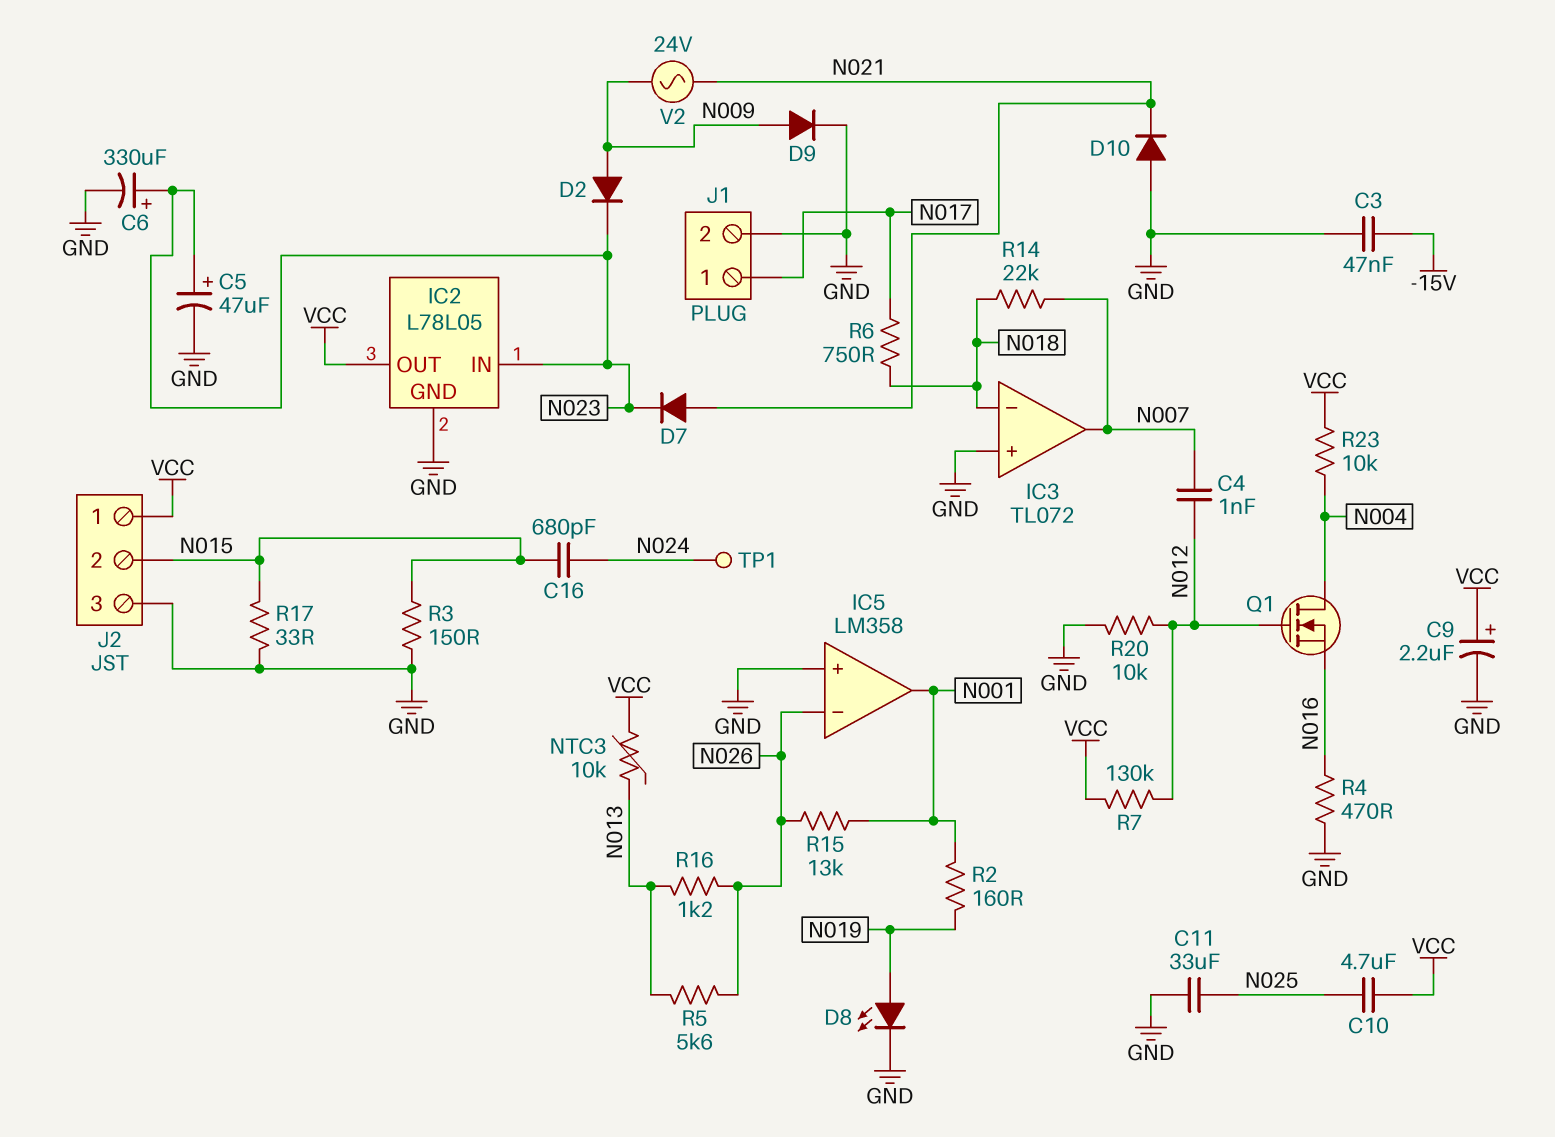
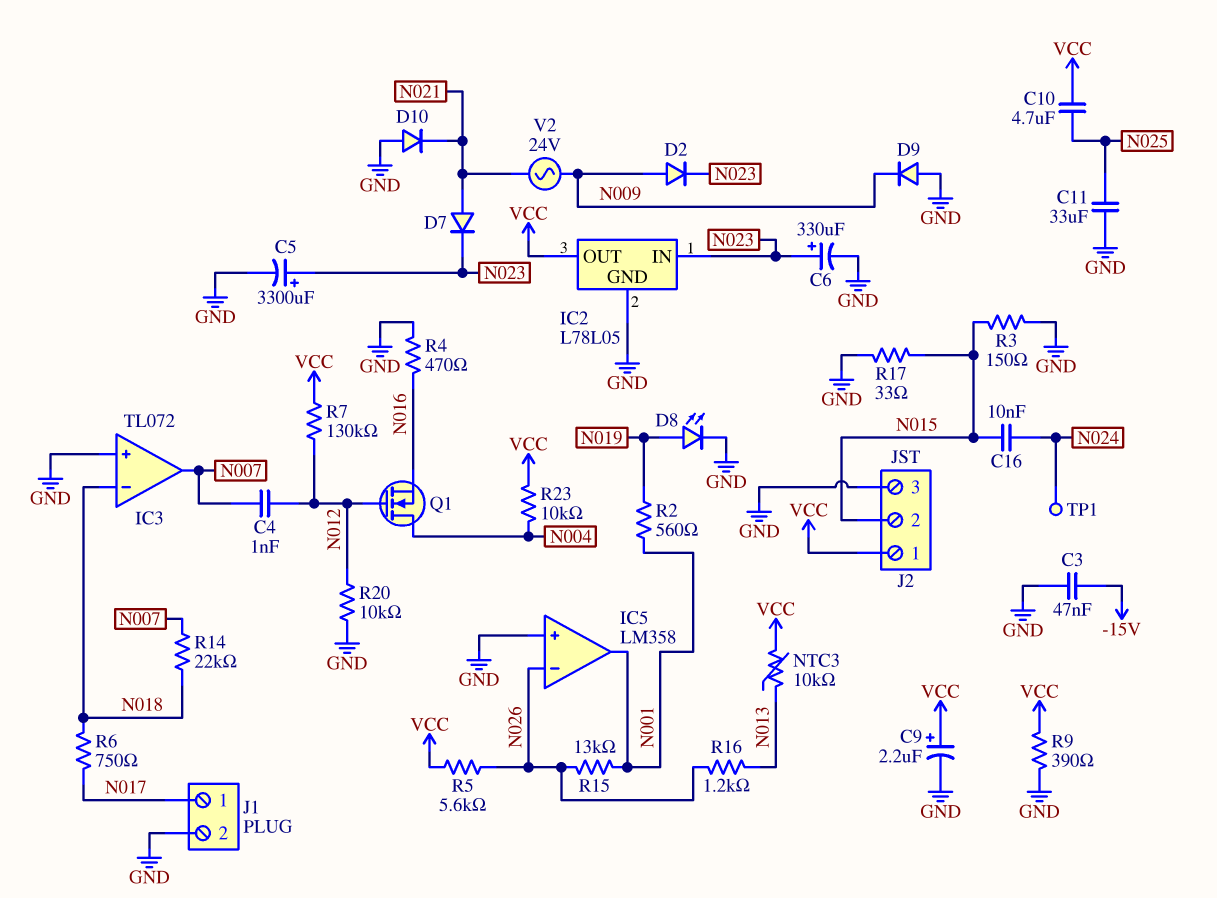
C5: 47uF (plus N023, minus GND) -> 3300uF (plus N023, minus GND)
C16: 680pF (N015, N024) -> 10nF (N015, N024)
D9: diode (A N009, K GND) -> diode (A GND, K N009)
R2: 160 (N001, N019) -> 560 (N001, N019)
R5: 5.6k (N013, N026) -> 5.6k (N026, VCC)
R9: none -> 390 (GND, VCC)

